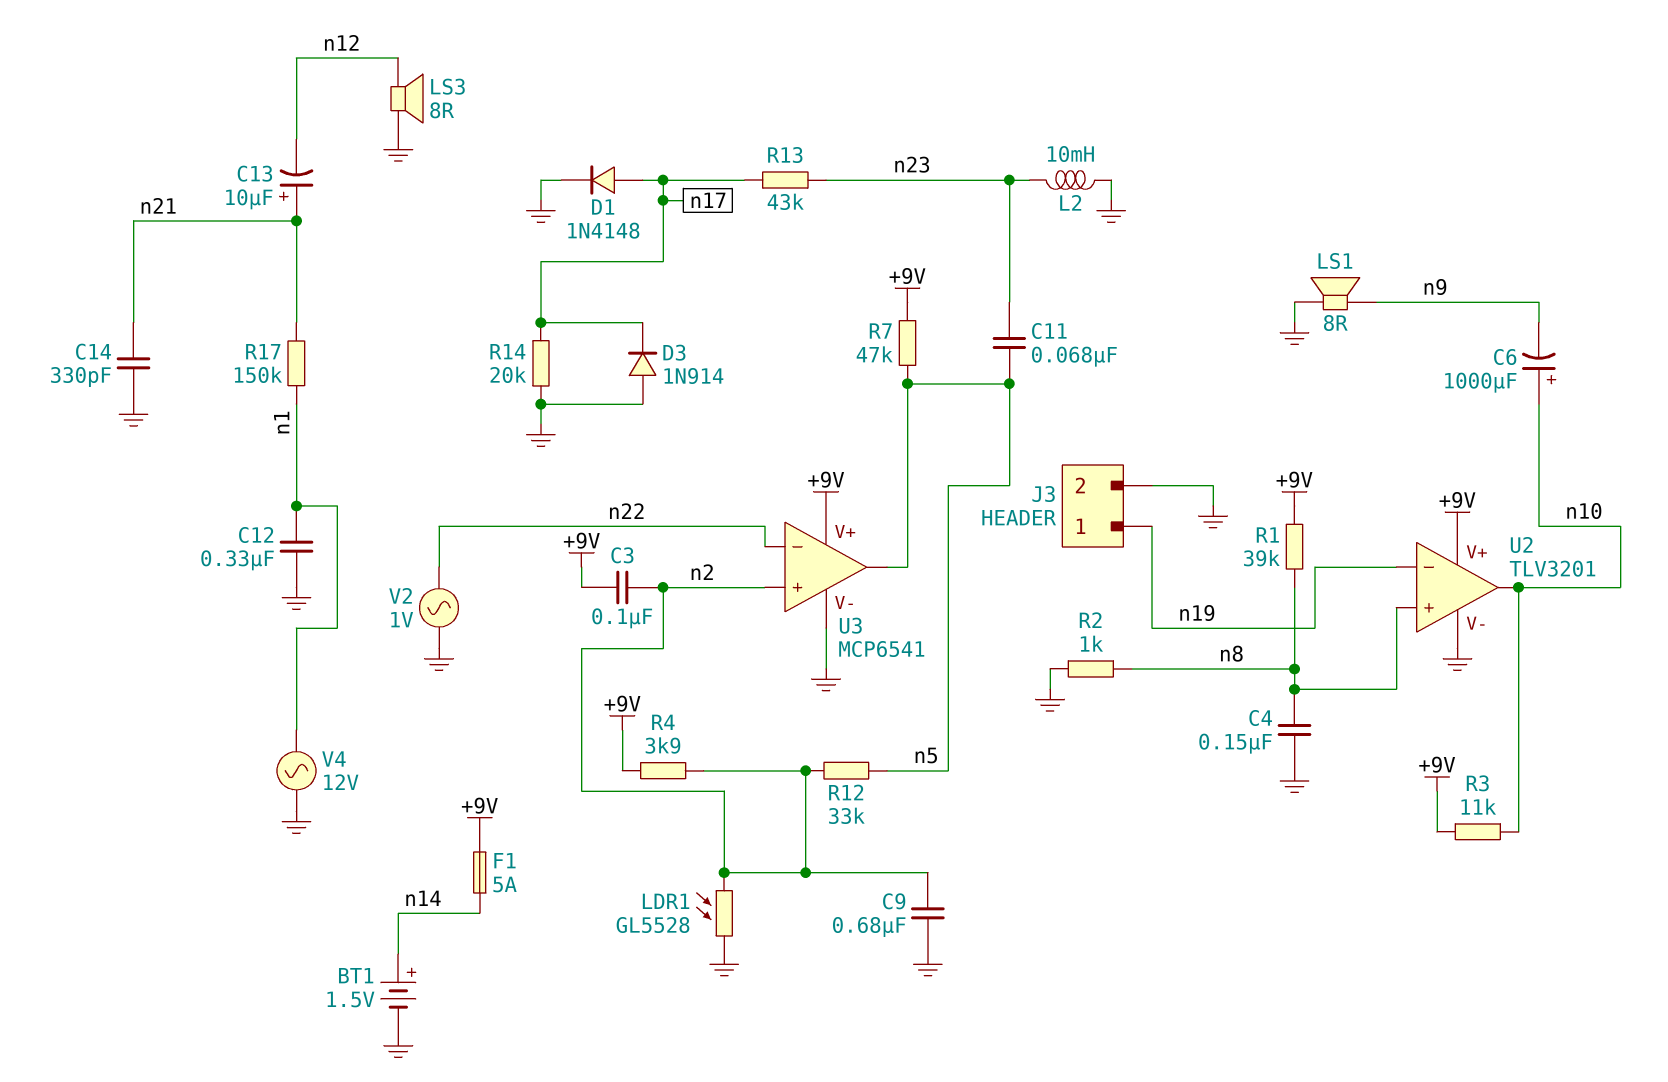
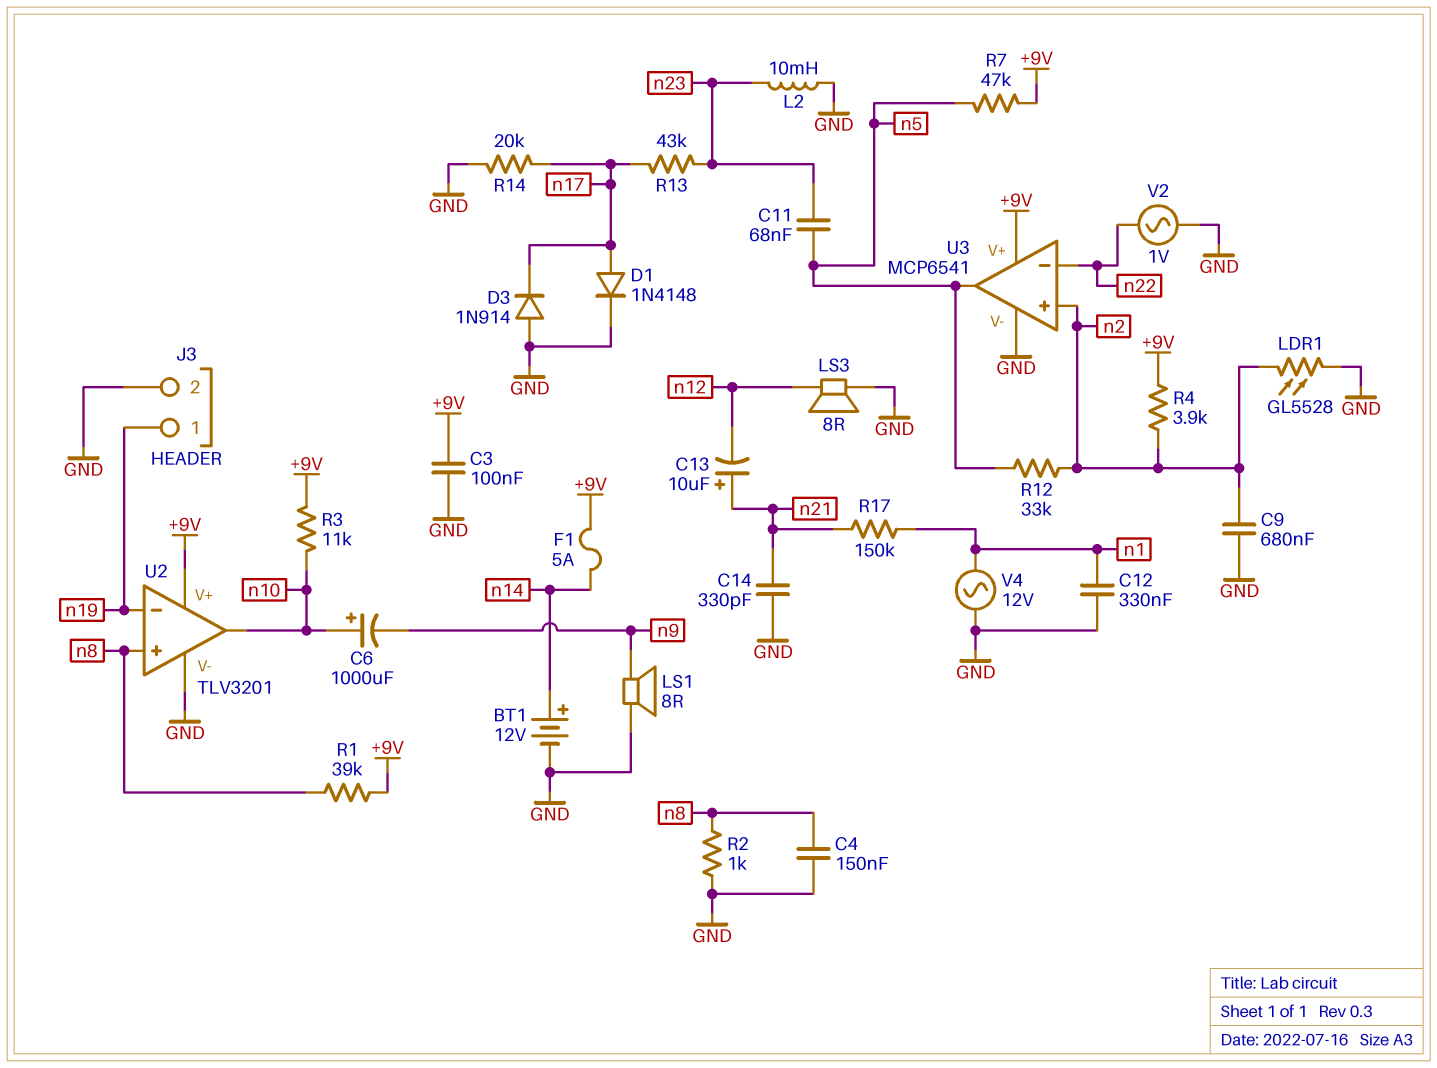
BT1: 1.5V (plus n14, minus GND) -> 12V (plus n14, minus GND)
C3: 100nF (+9V, n2) -> 100nF (+9V, GND)

